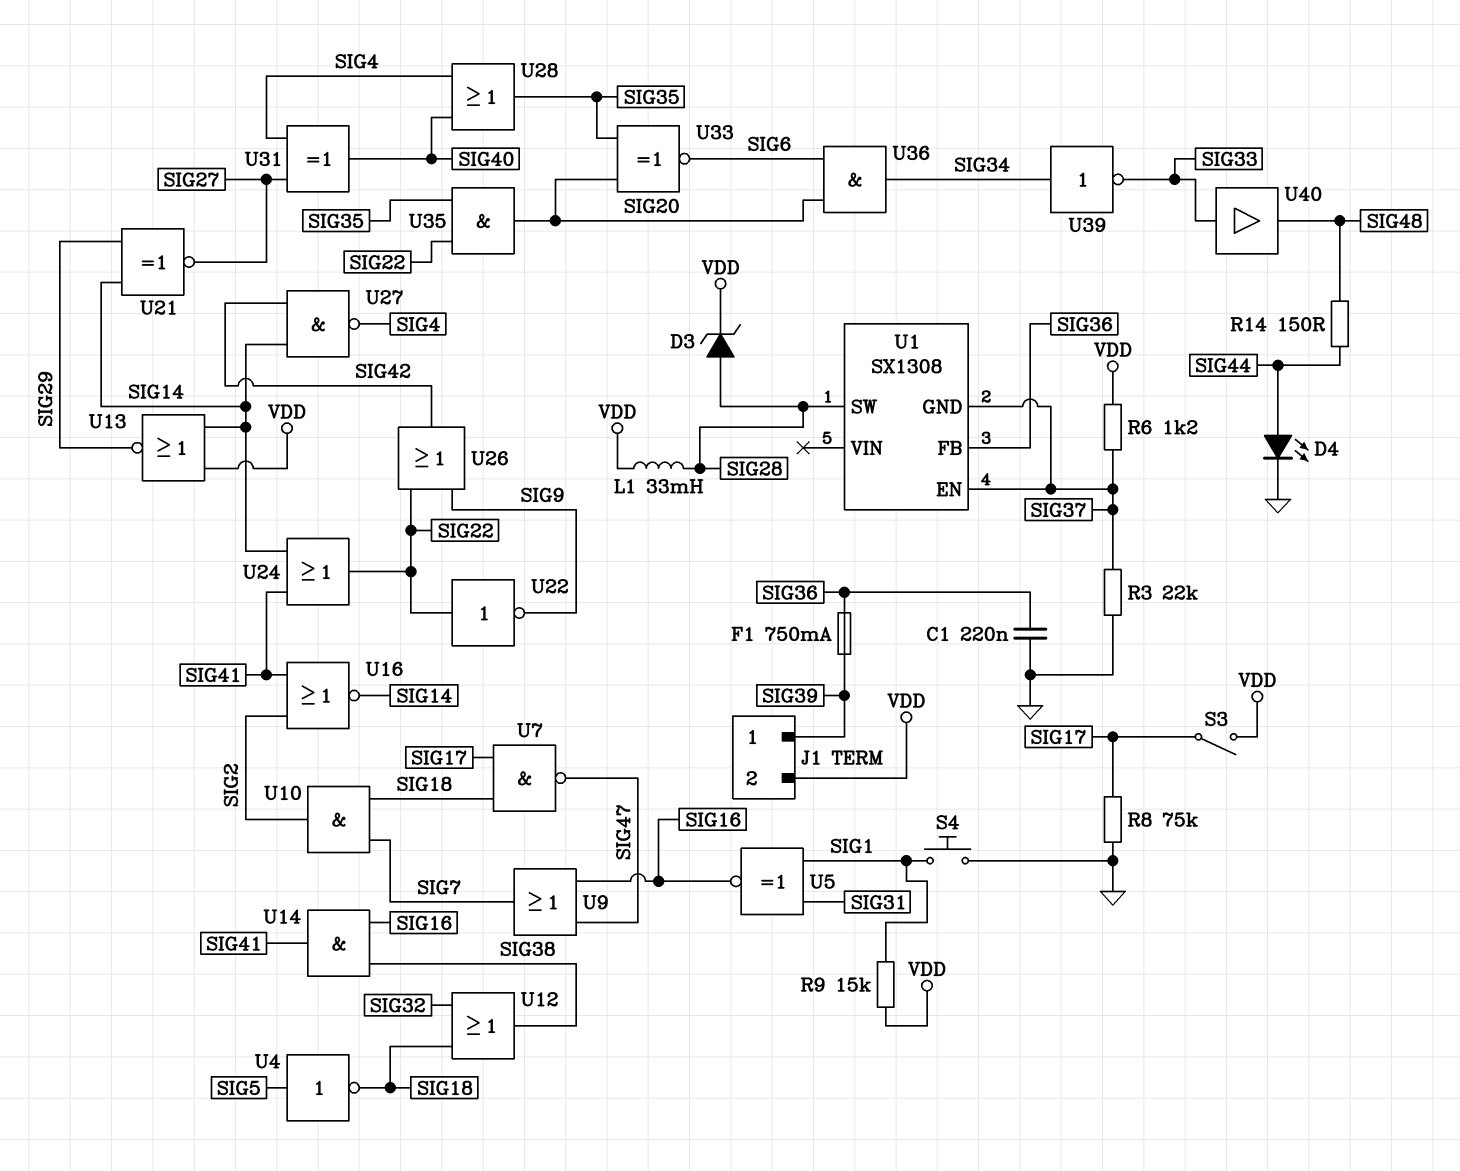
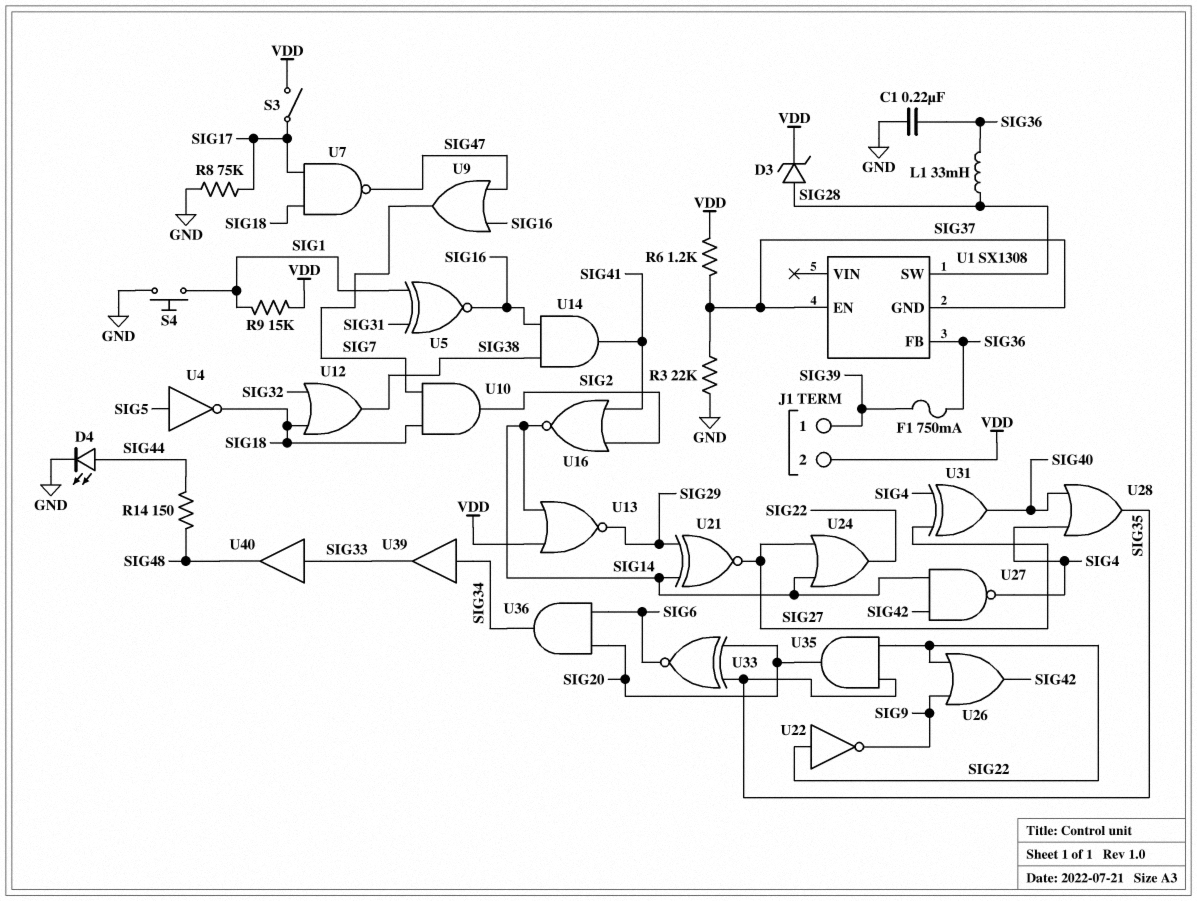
L1: 33mH (SIG28, VDD) -> 33mH (SIG28, SIG36)
U24: OR (in SIG14, in SIG41, out SIG22) -> OR (in SIG14, in SIG27, out SIG22)
U39: NOT (in SIG34, out SIG33) -> buffer (in SIG34, out SIG33)

